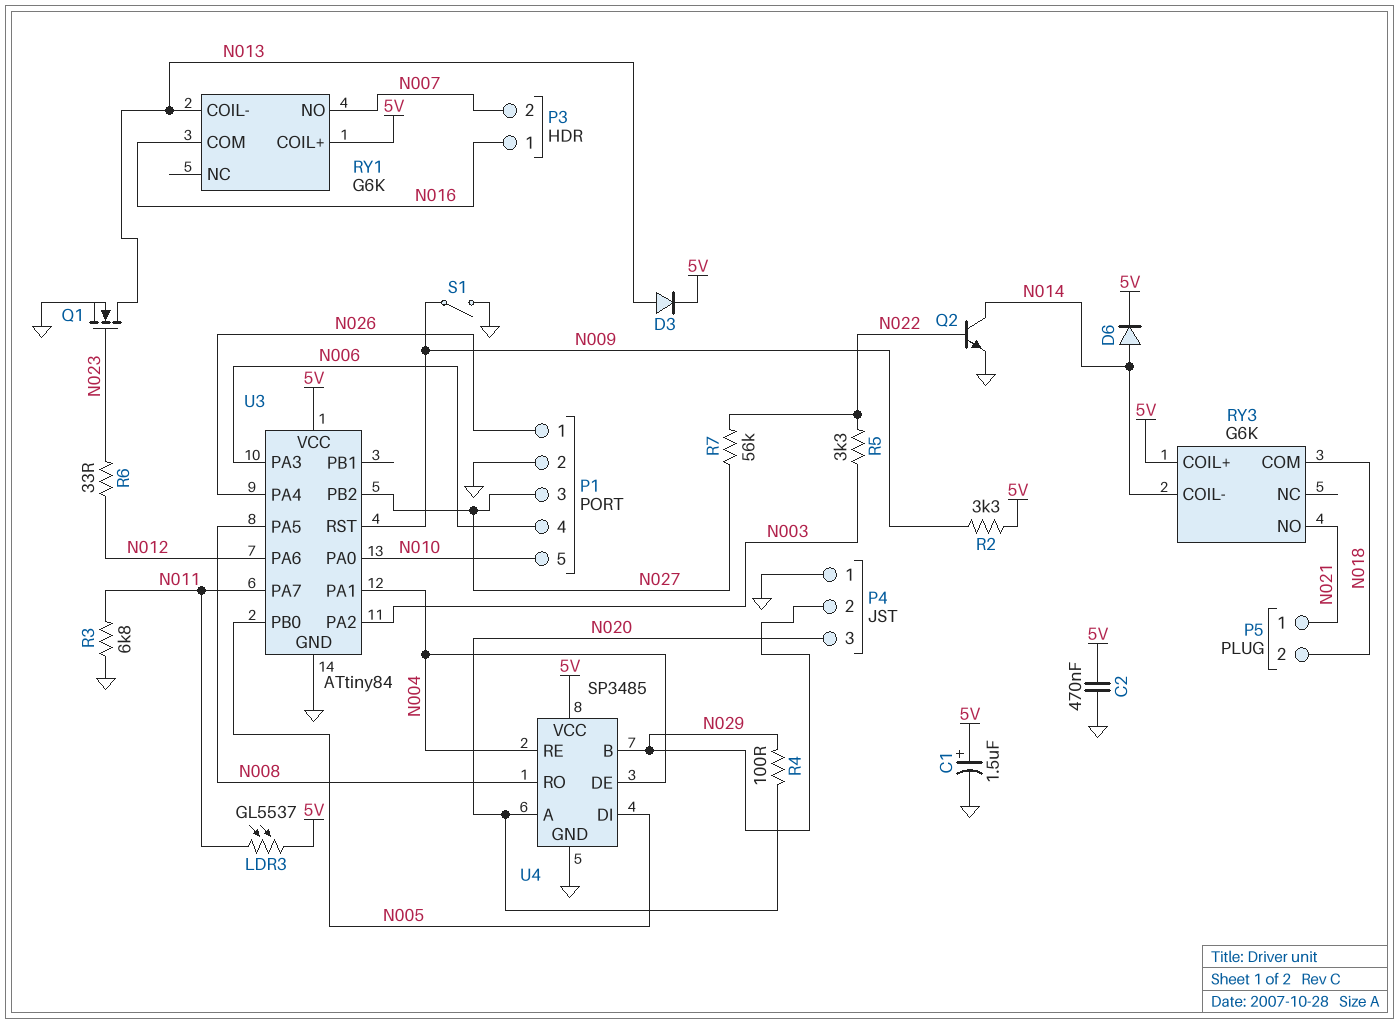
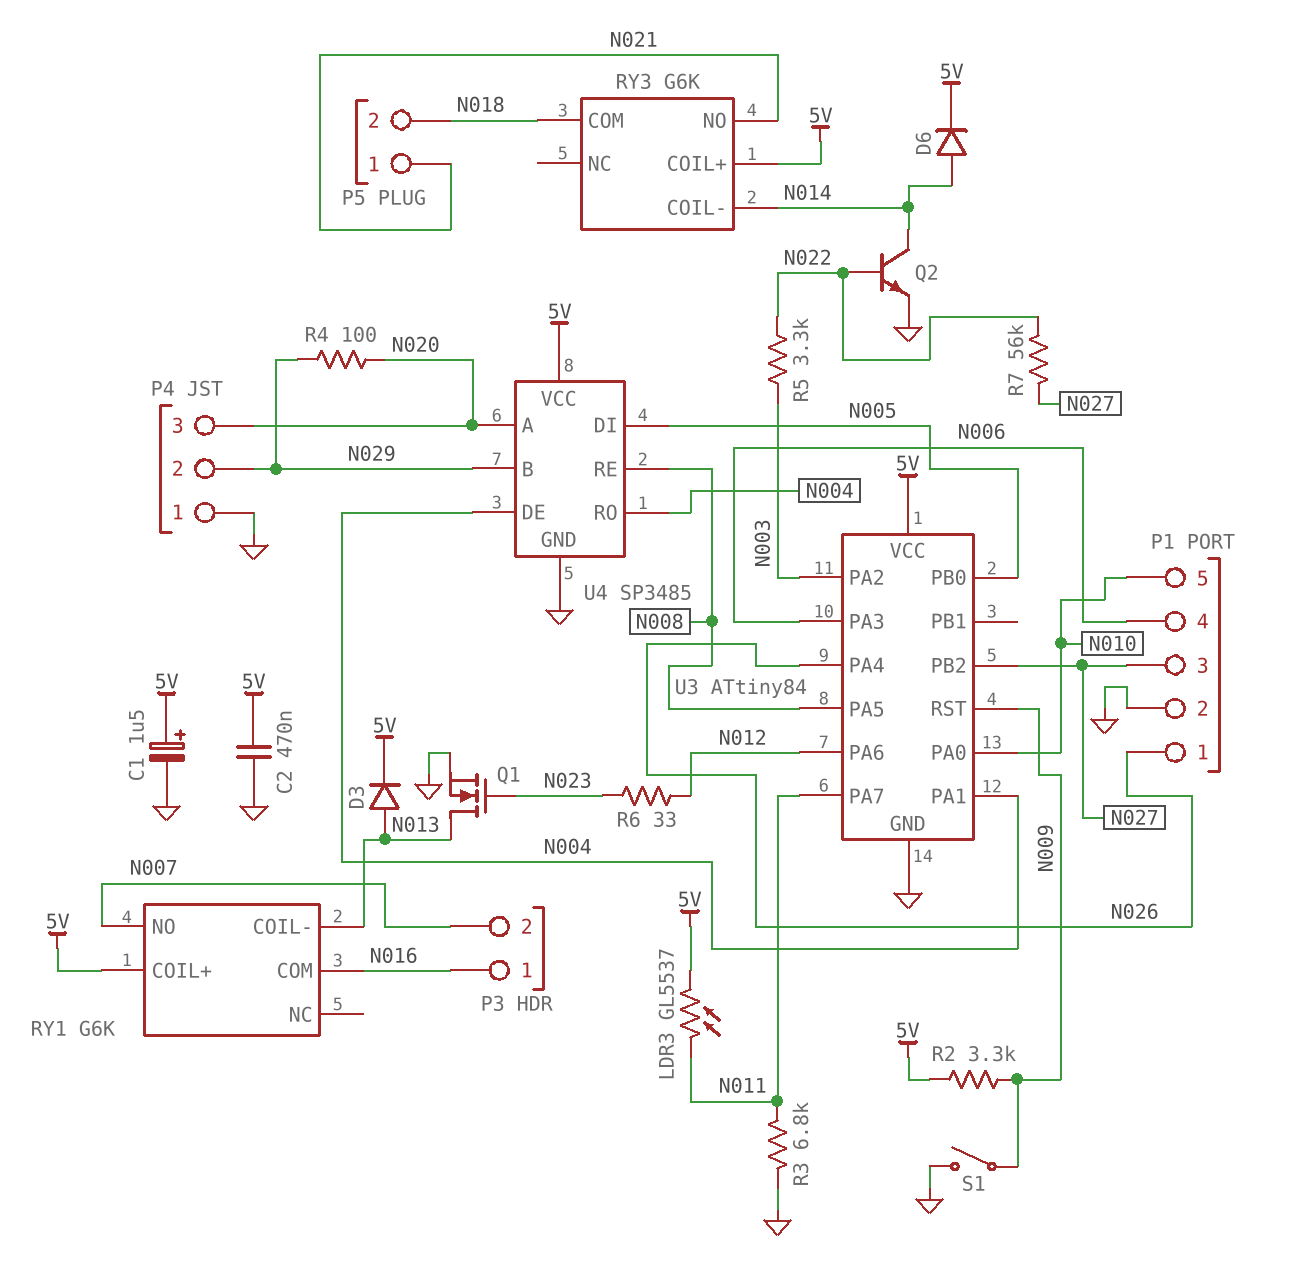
U4 pin RE: N004 -> N008
U4 pin RO: N008 -> N004

